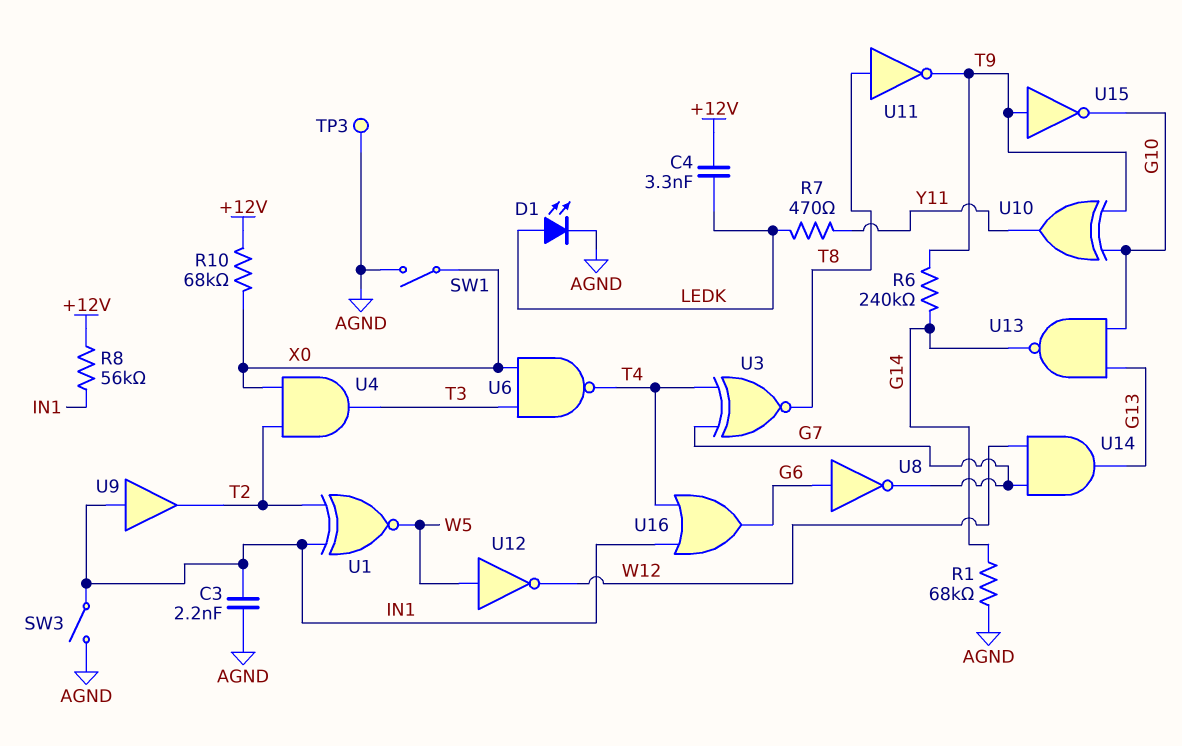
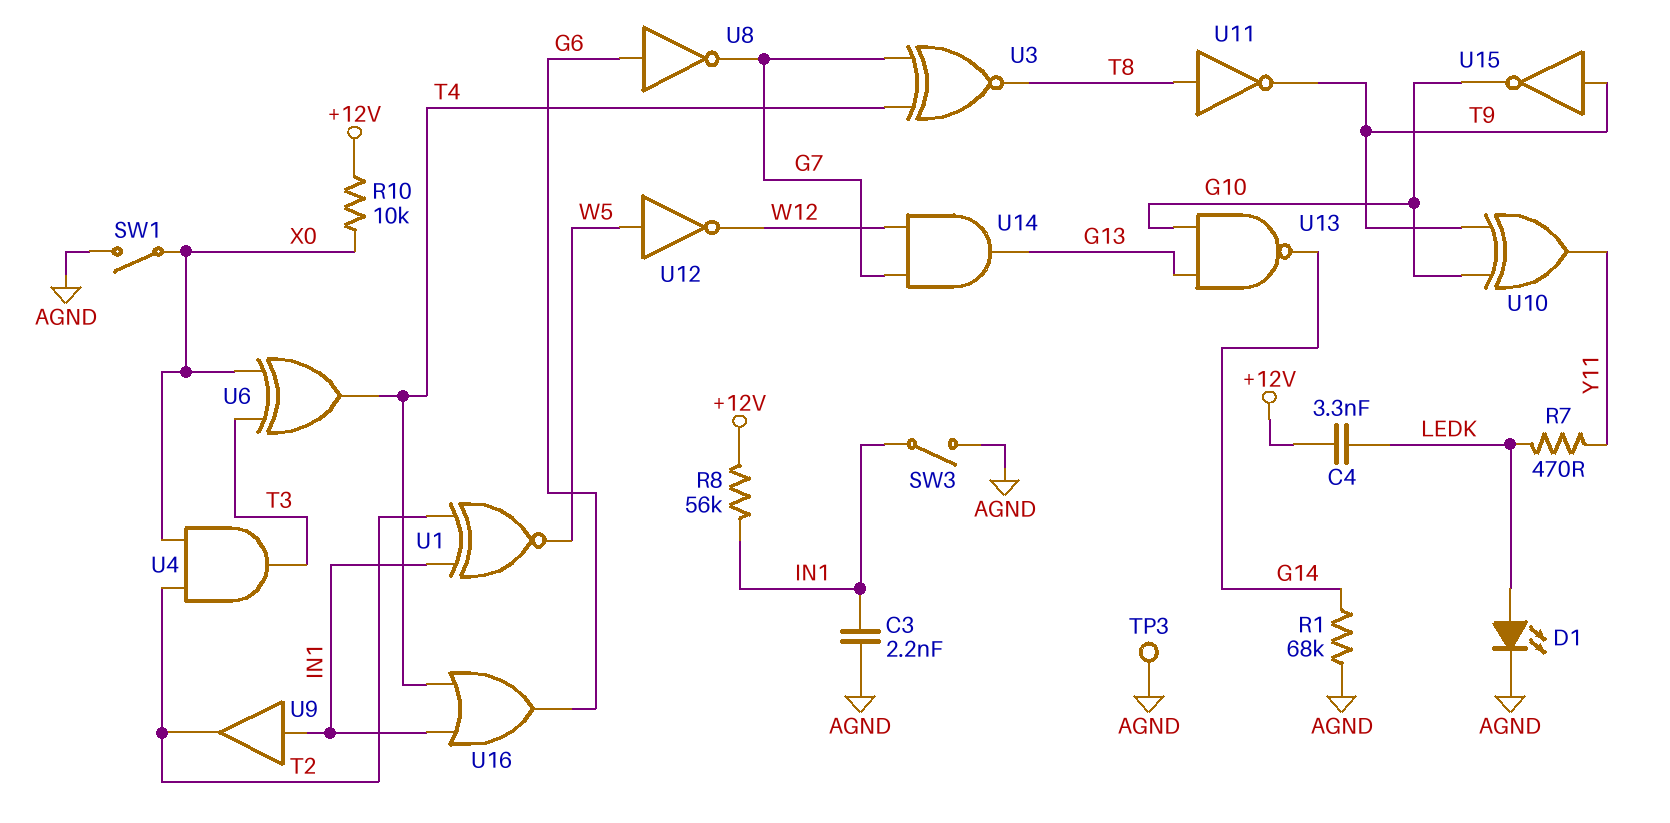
R6: 240k (G14, T9) -> none
R10: 68k (+12V, X0) -> 10k (+12V, X0)
U6: NAND (in T3, in X0, out T4) -> XOR (in T3, in X0, out T4)

